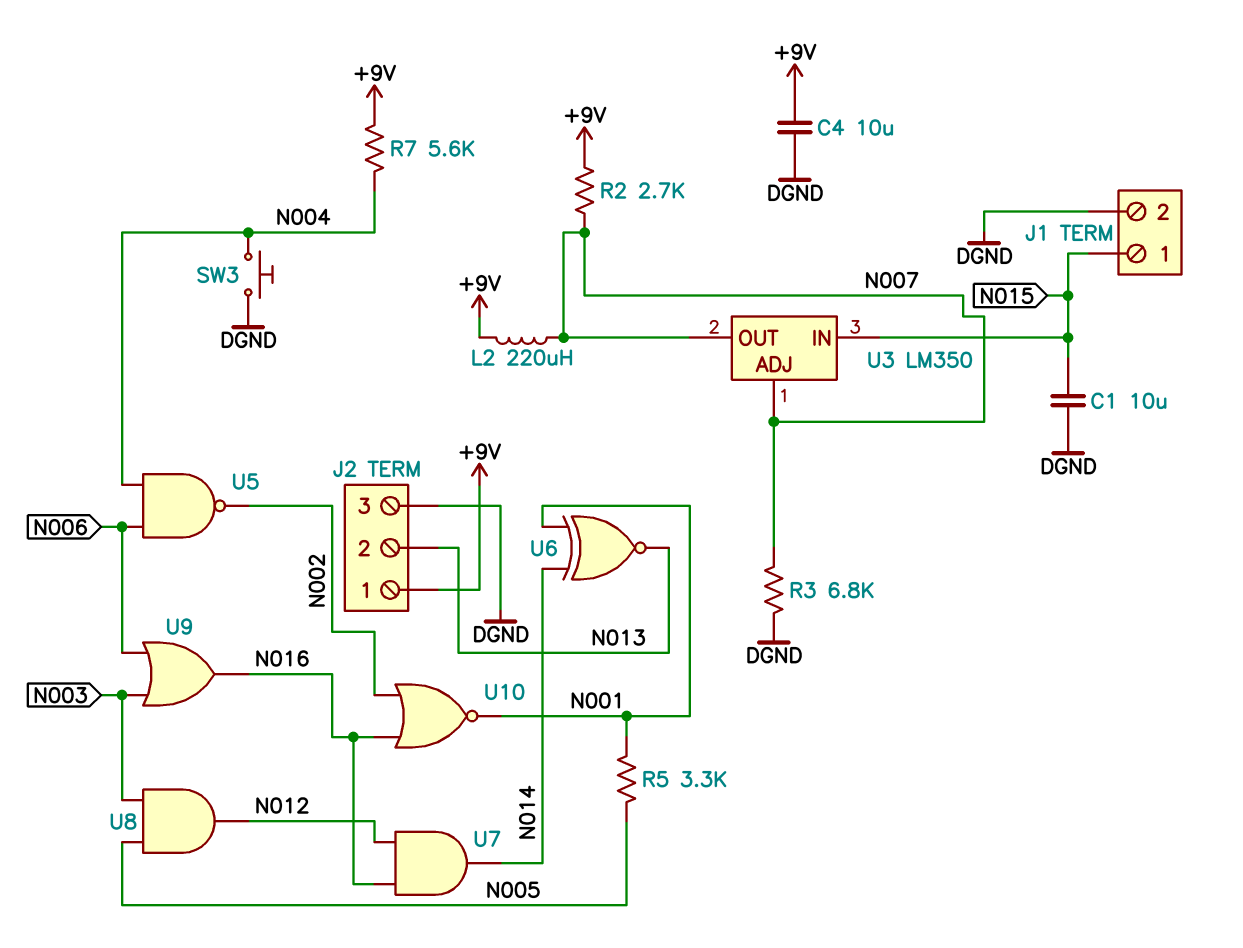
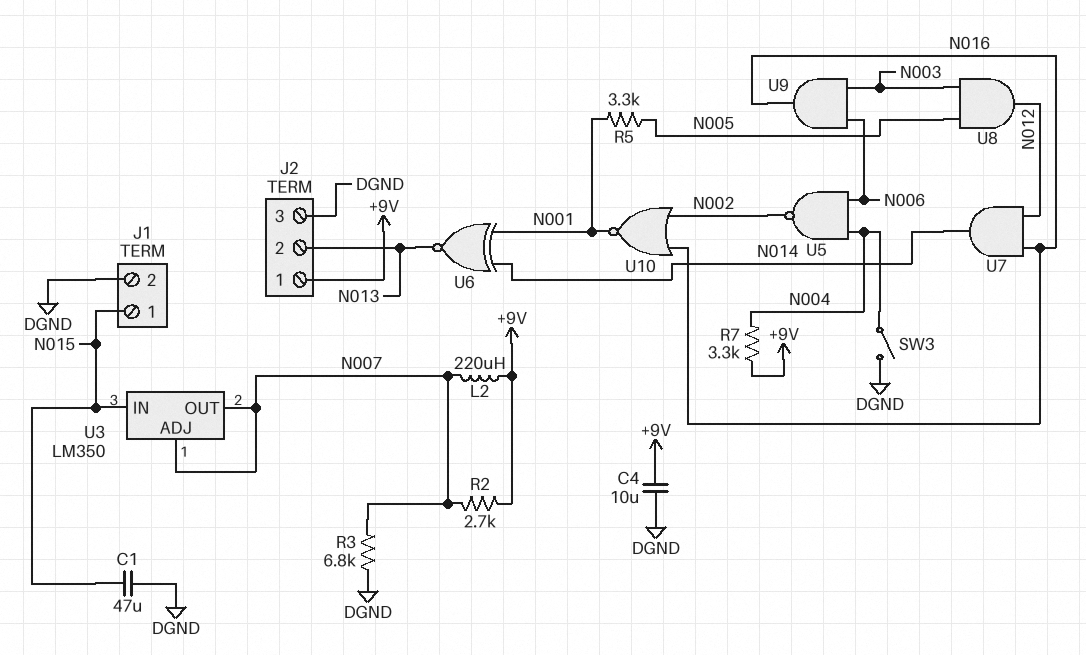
C1: 10uF (DGND, N015) -> 47uF (DGND, N015)
R7: 5.6k (+9V, N004) -> 3.3k (+9V, N004)
SW3: button (DGND, N004) -> switch (DGND, N004)
U9: OR (in N003, in N006, out N016) -> AND (in N003, in N006, out N016)

